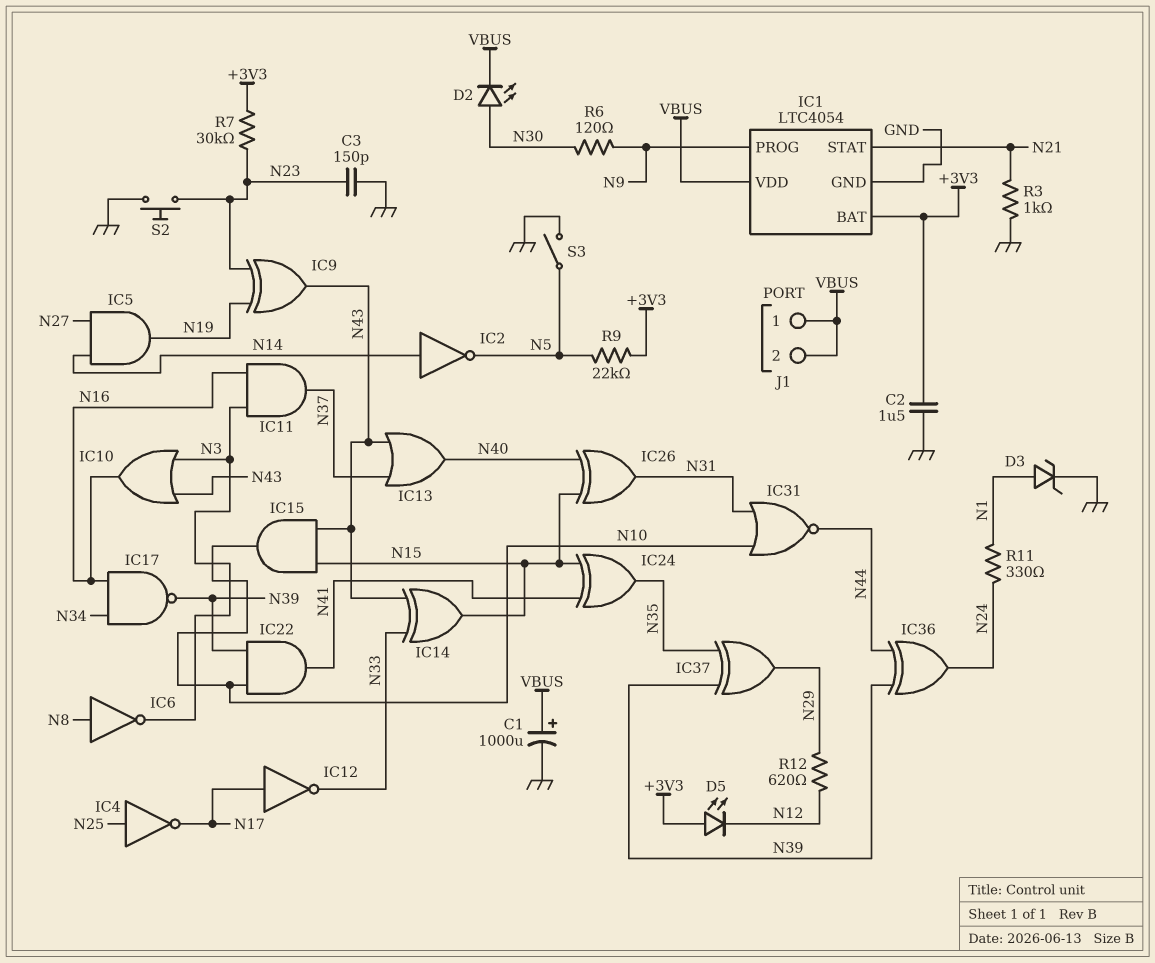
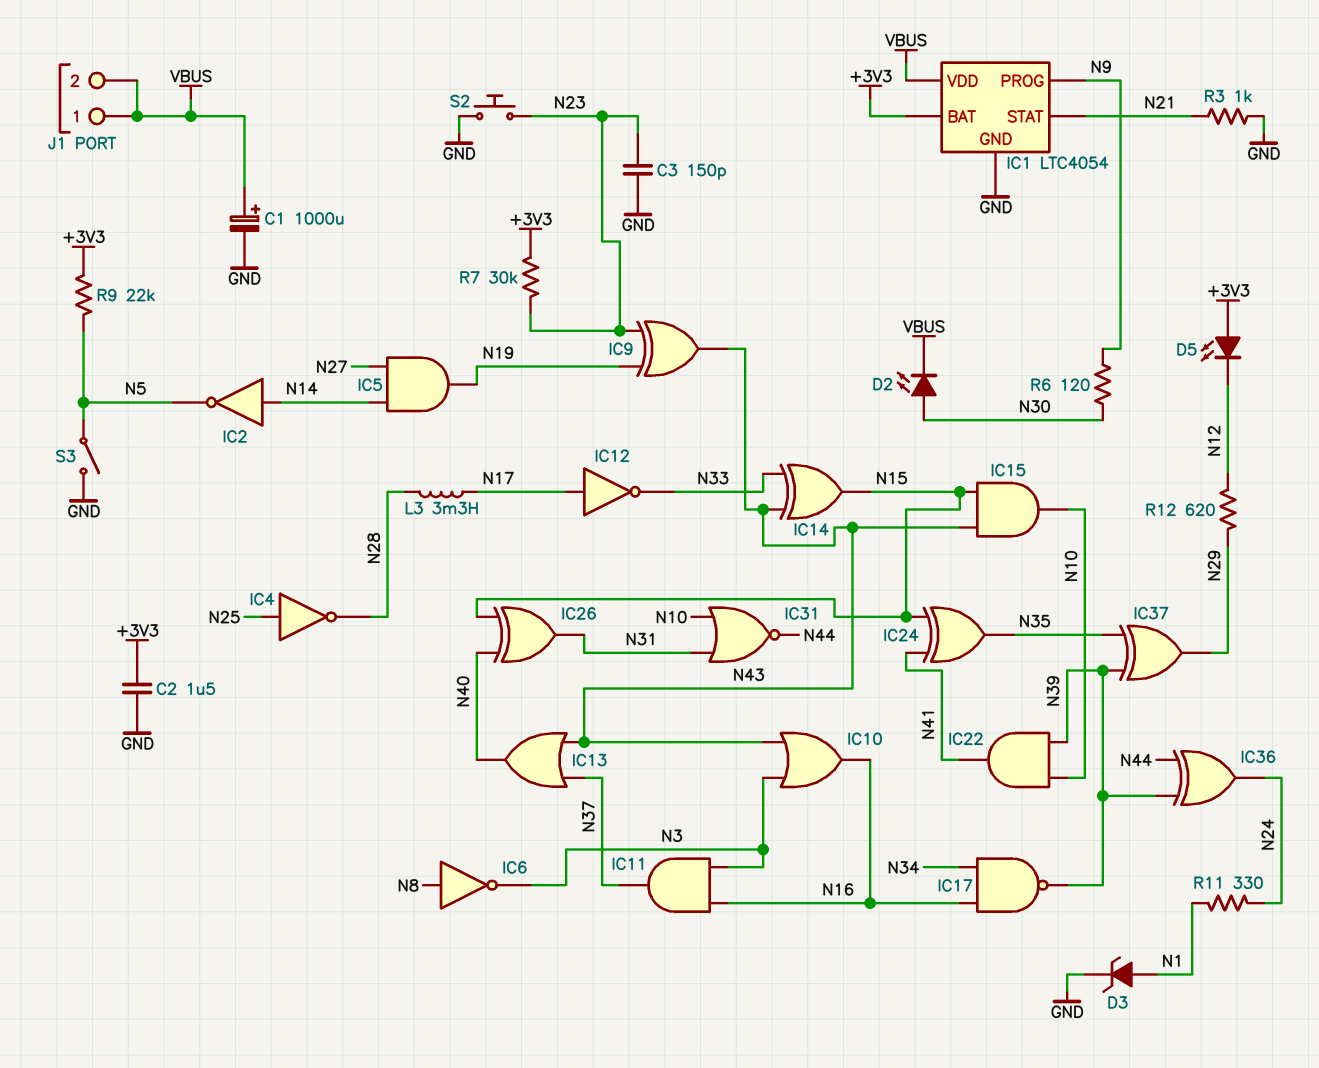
IC4: NOT (in N25, out N17) -> NOT (in N25, out N28)
L3: none -> 3.3mH (N17, N28)

